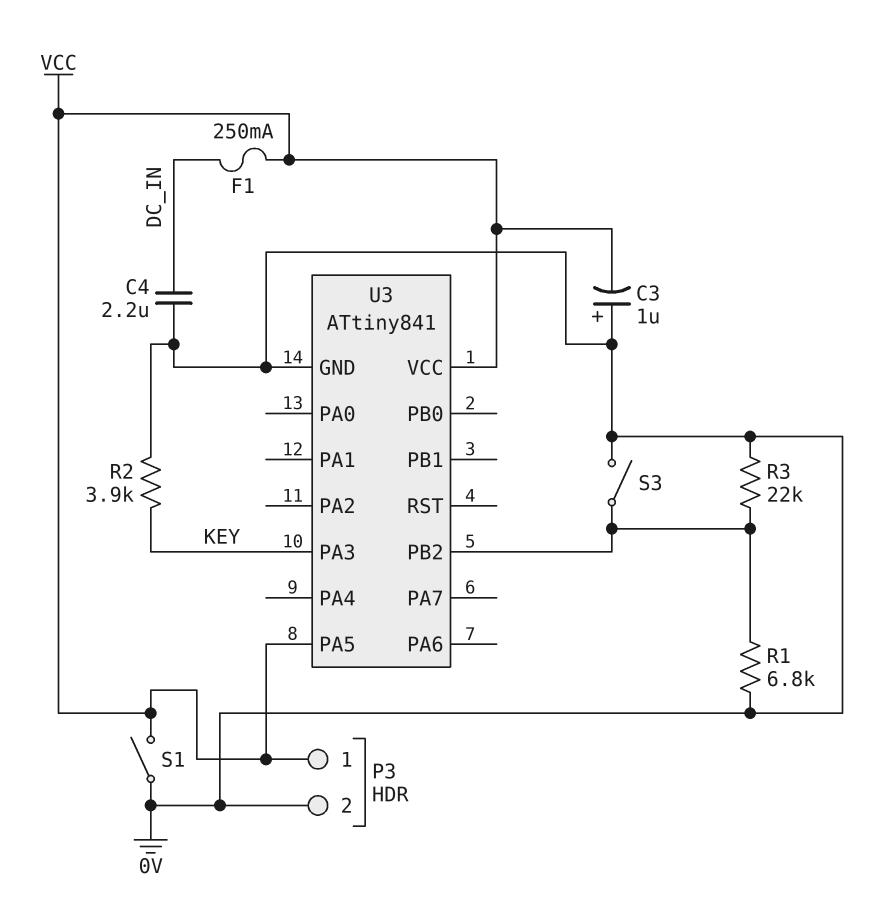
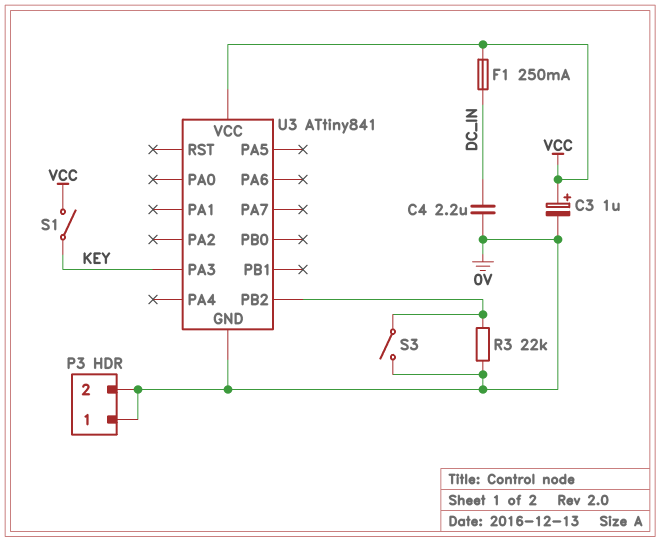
C3: 1uF (plus 0V, minus VCC) -> 1uF (plus VCC, minus 0V)
P3 pin 1: VCC -> 0V
R1: 6.8k (0V, U3/PB2) -> none
R2: 3.9k (0V, KEY) -> none
S1: switch (0V, VCC) -> switch (KEY, VCC)
U3 pin PA5: VCC -> none

